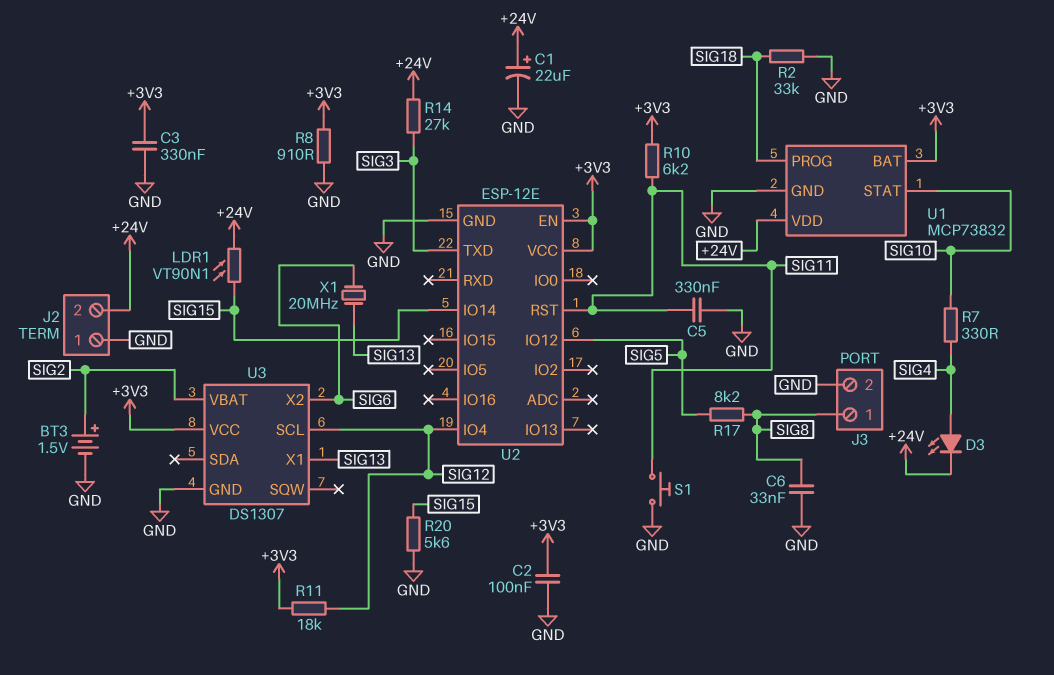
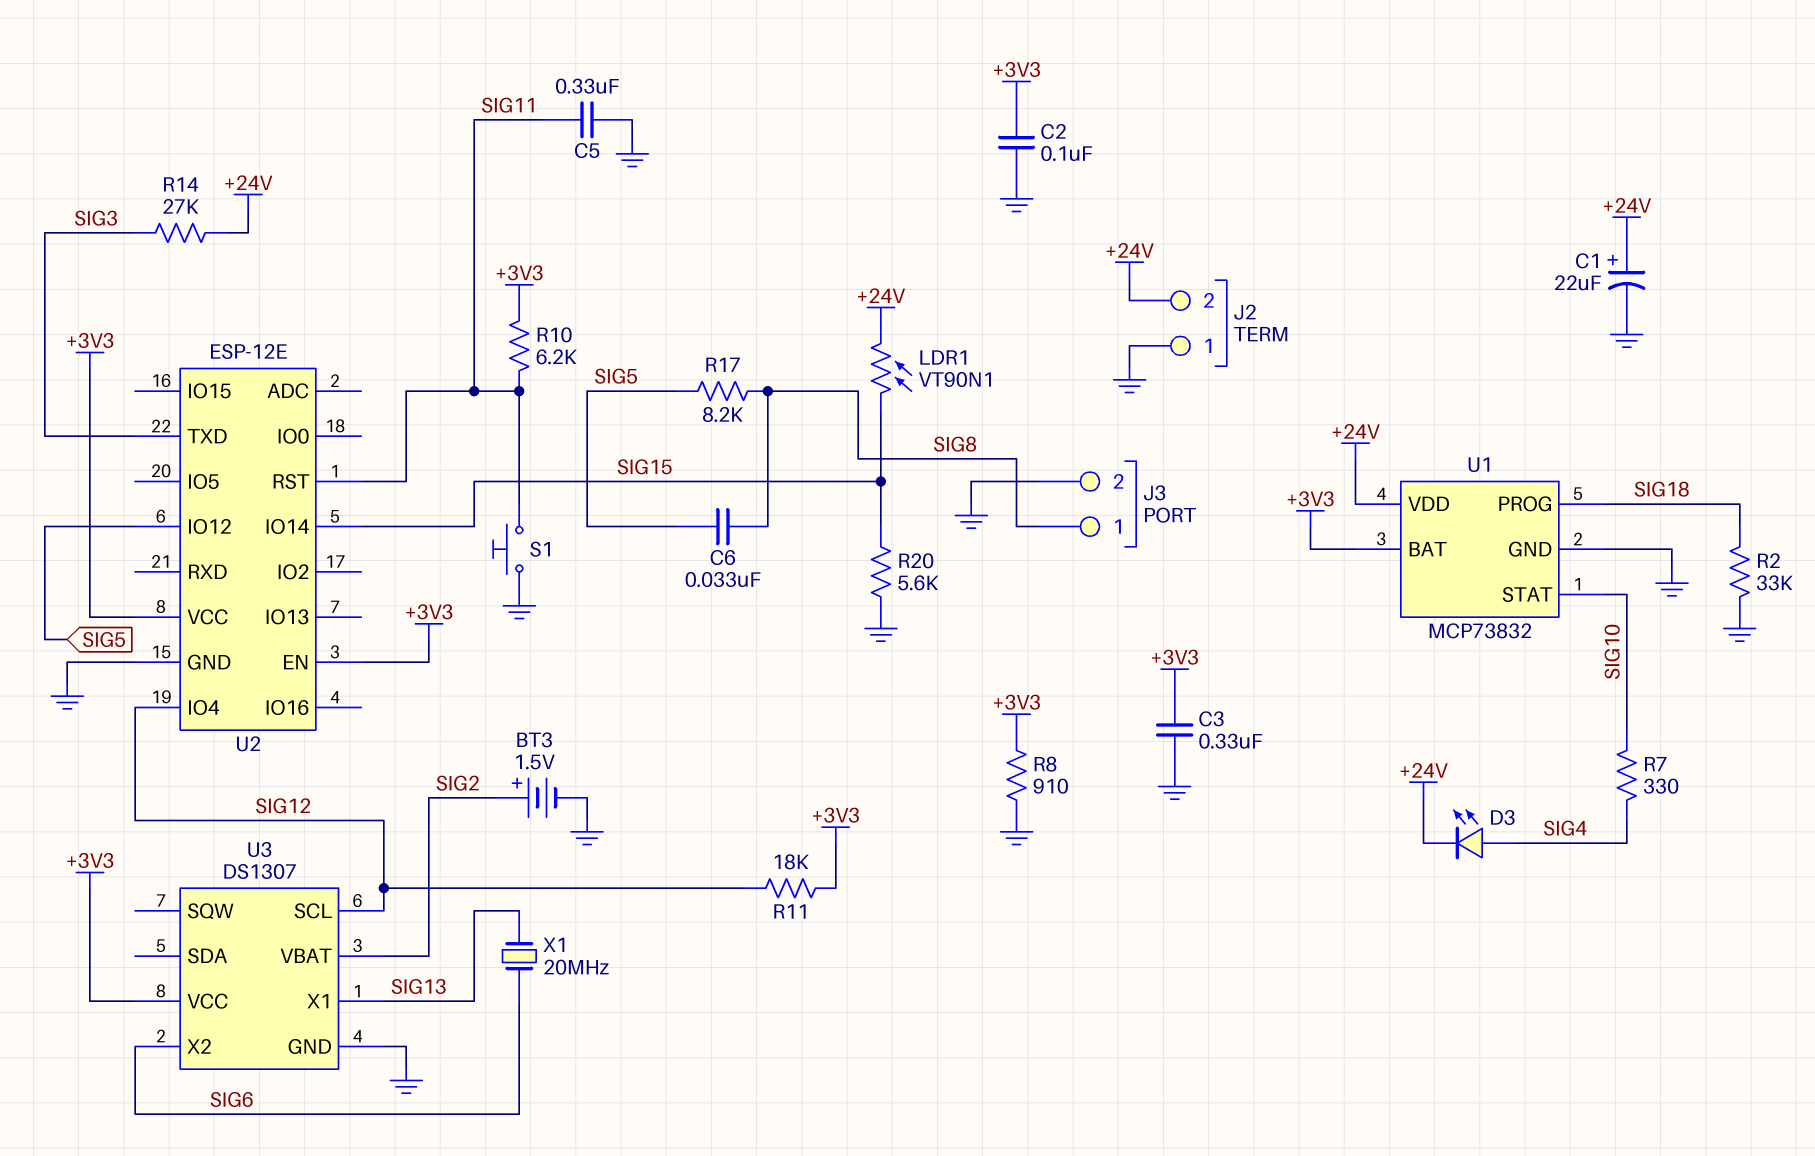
C6: 33nF (GND, SIG8) -> 33nF (SIG5, SIG8)

